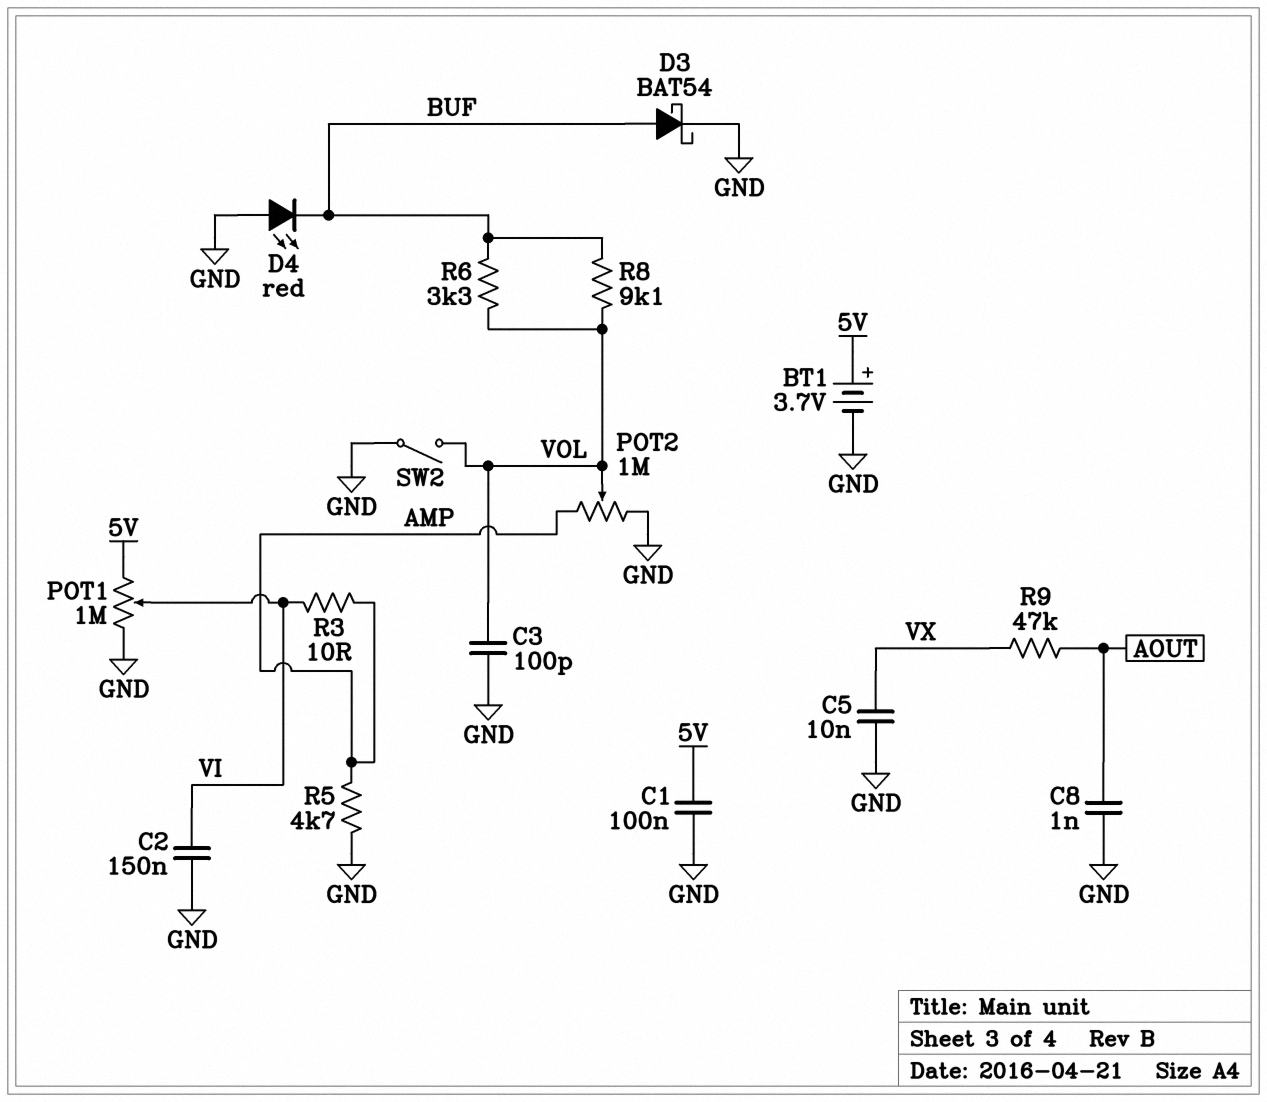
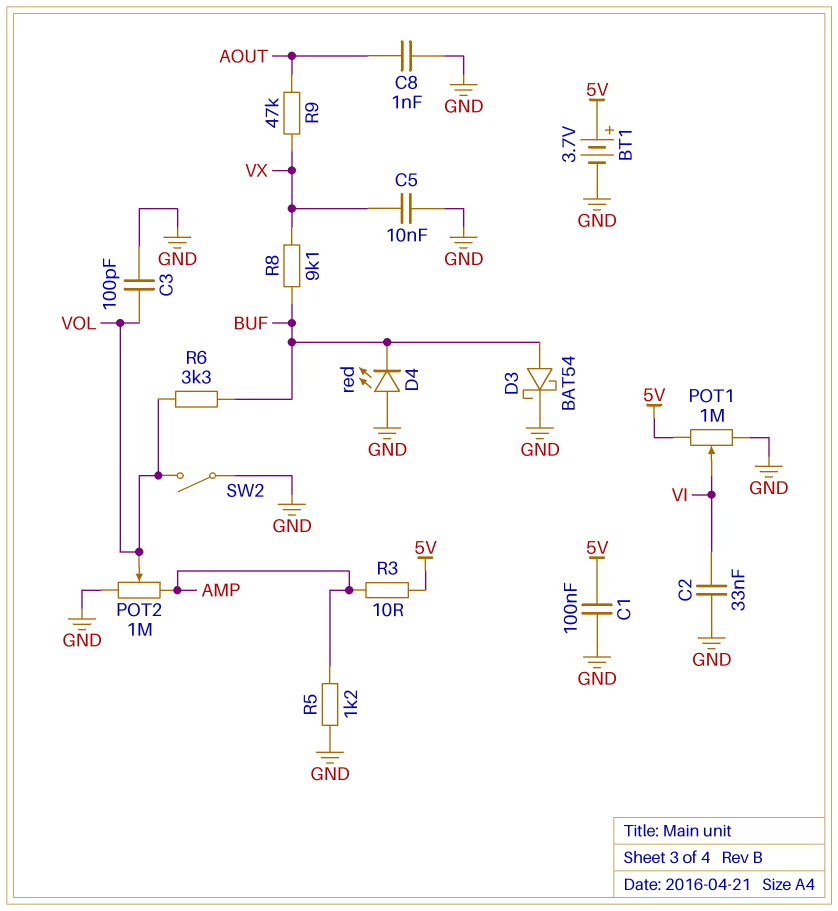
C2: 150nF (GND, VI) -> 33nF (GND, VI)
R3: 10 (AMP, VI) -> 10 (5V, AMP)
R5: 4.7k (AMP, GND) -> 1.2k (AMP, GND)
R8: 9.1k (BUF, VOL) -> 9.1k (BUF, VX)

